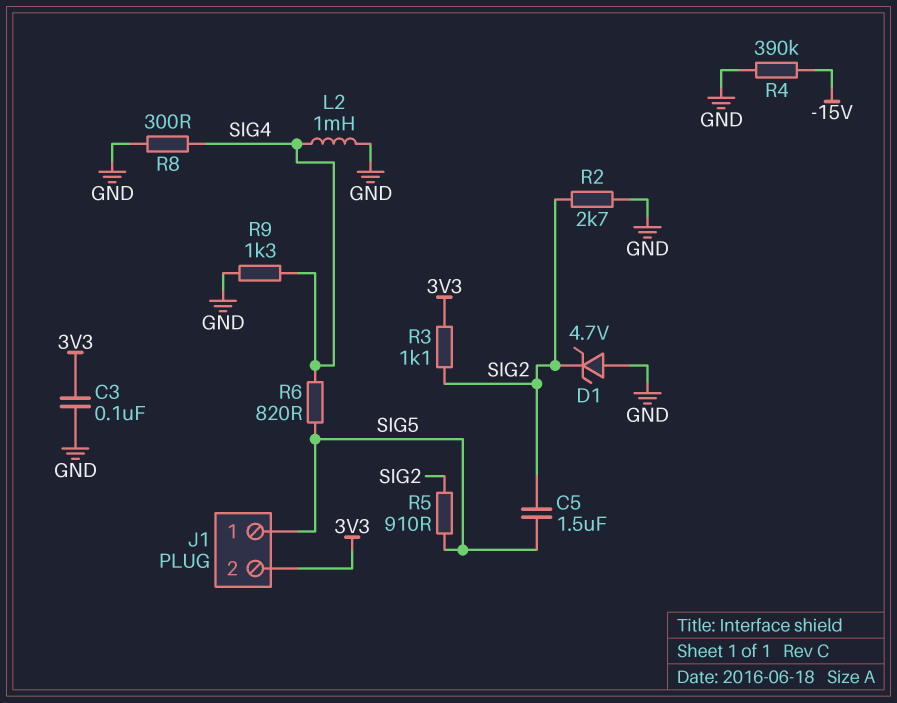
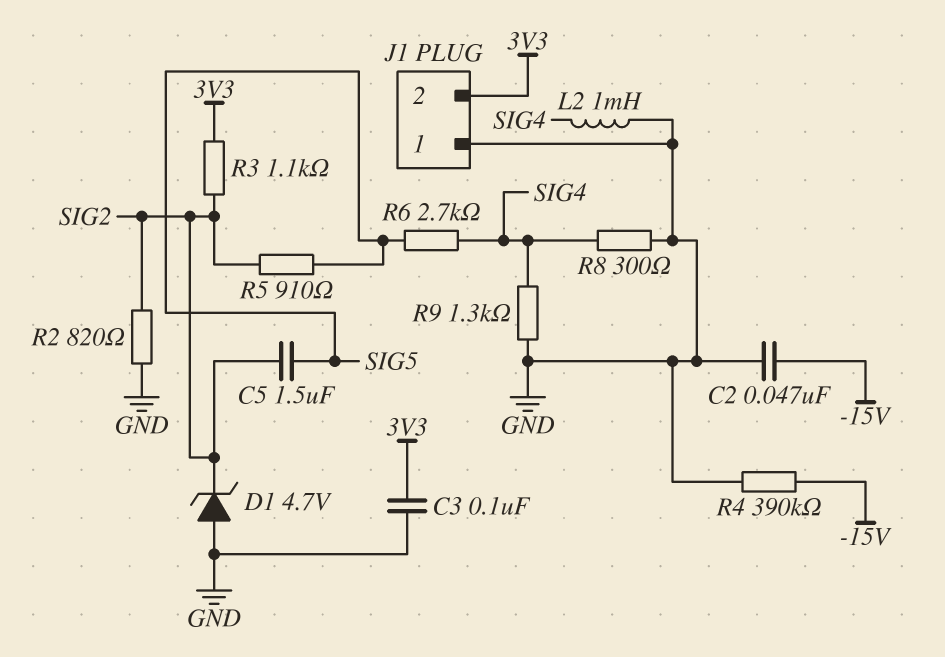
C2: none -> 47nF (-15V, GND)
J1 pin 1: SIG5 -> GND
R2: 2.7k (GND, SIG2) -> 820 (GND, SIG2)
R6: 820 (SIG4, SIG5) -> 2.7k (SIG4, SIG5)

